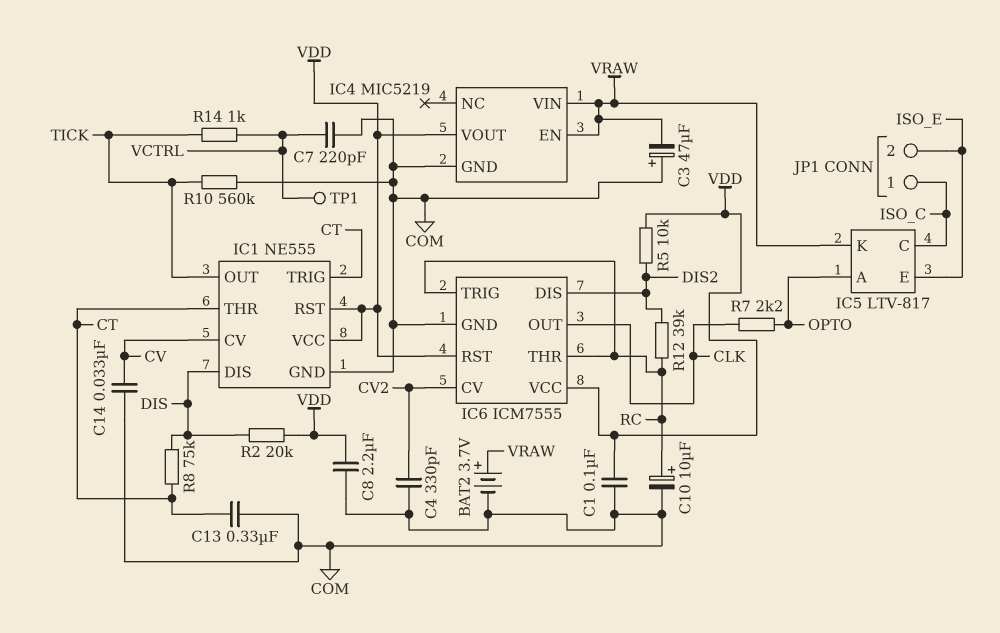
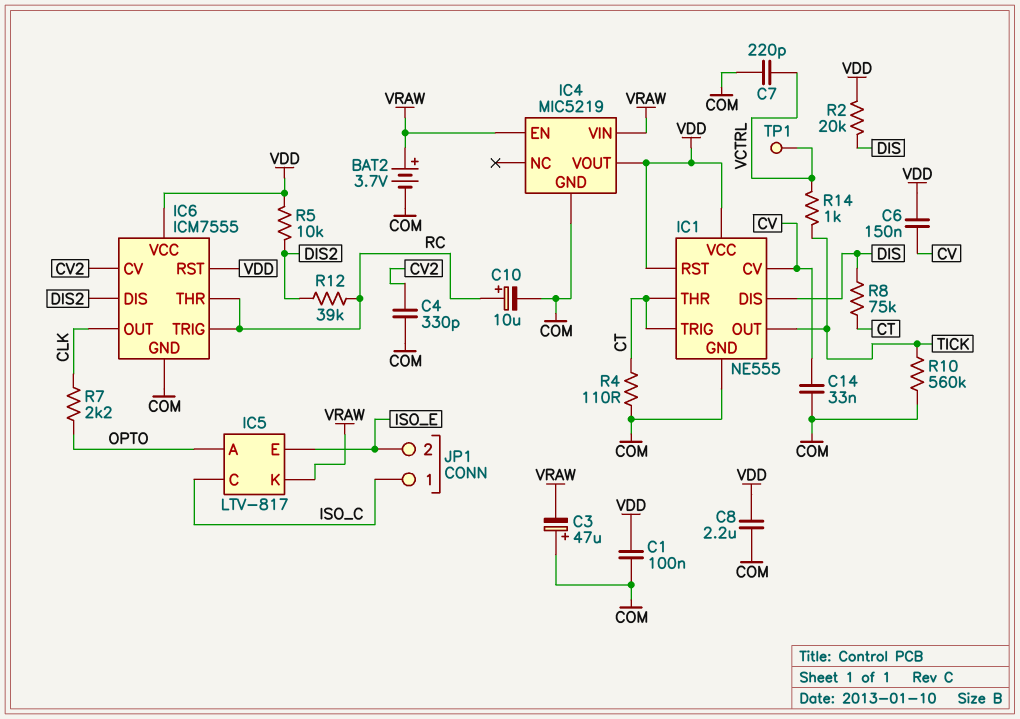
C6: none -> 150nF (CV, VDD)
C13: 330nF (COM, CT) -> none
R4: none -> 110 (COM, CT)

